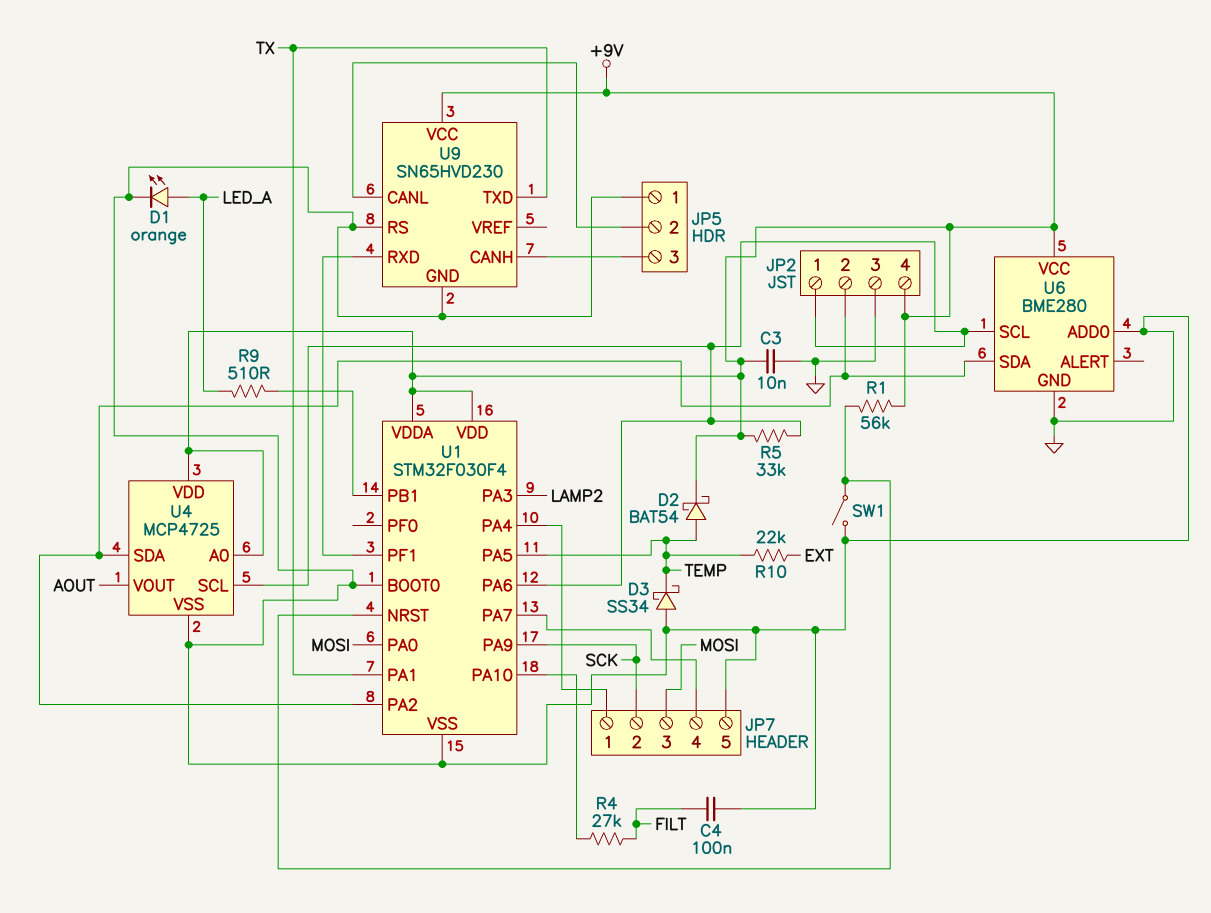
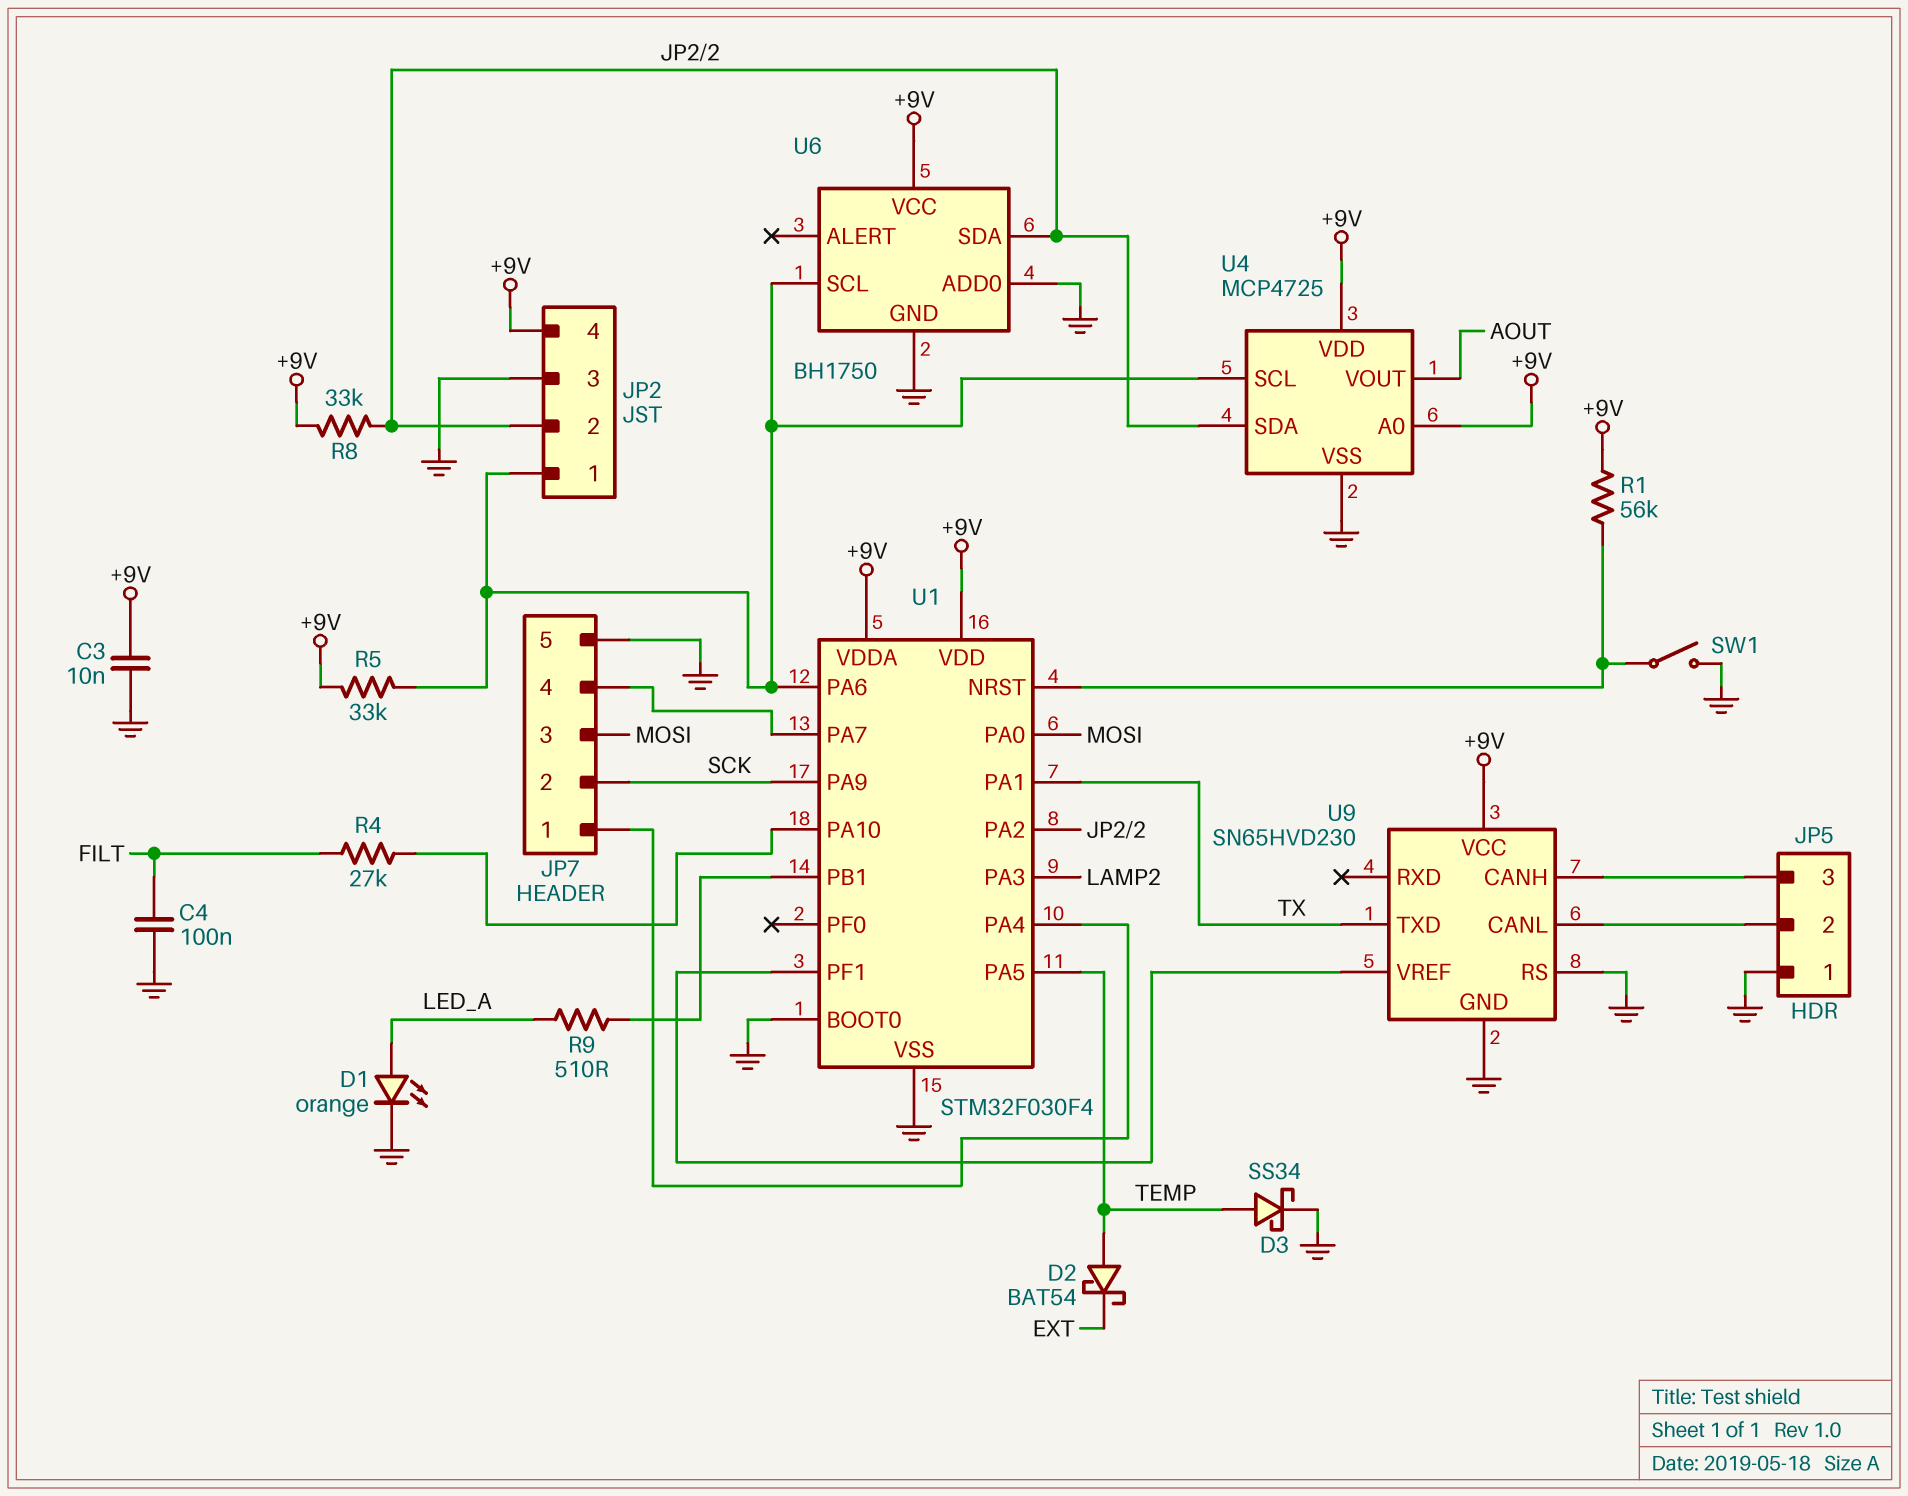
D2: schottky BAT54 (A TEMP, K +9V) -> schottky BAT54 (A TEMP, K EXT)
D3: schottky SS34 (A GND, K TEMP) -> schottky SS34 (A TEMP, K GND)
R8: none -> 33k (+9V, JP2/2)
R10: 22k (EXT, TEMP) -> none
U6: BME280 -> BH1750
U9 pin RXD: U1/PF1 -> none
U9 pin VREF: none -> U1/PF1

